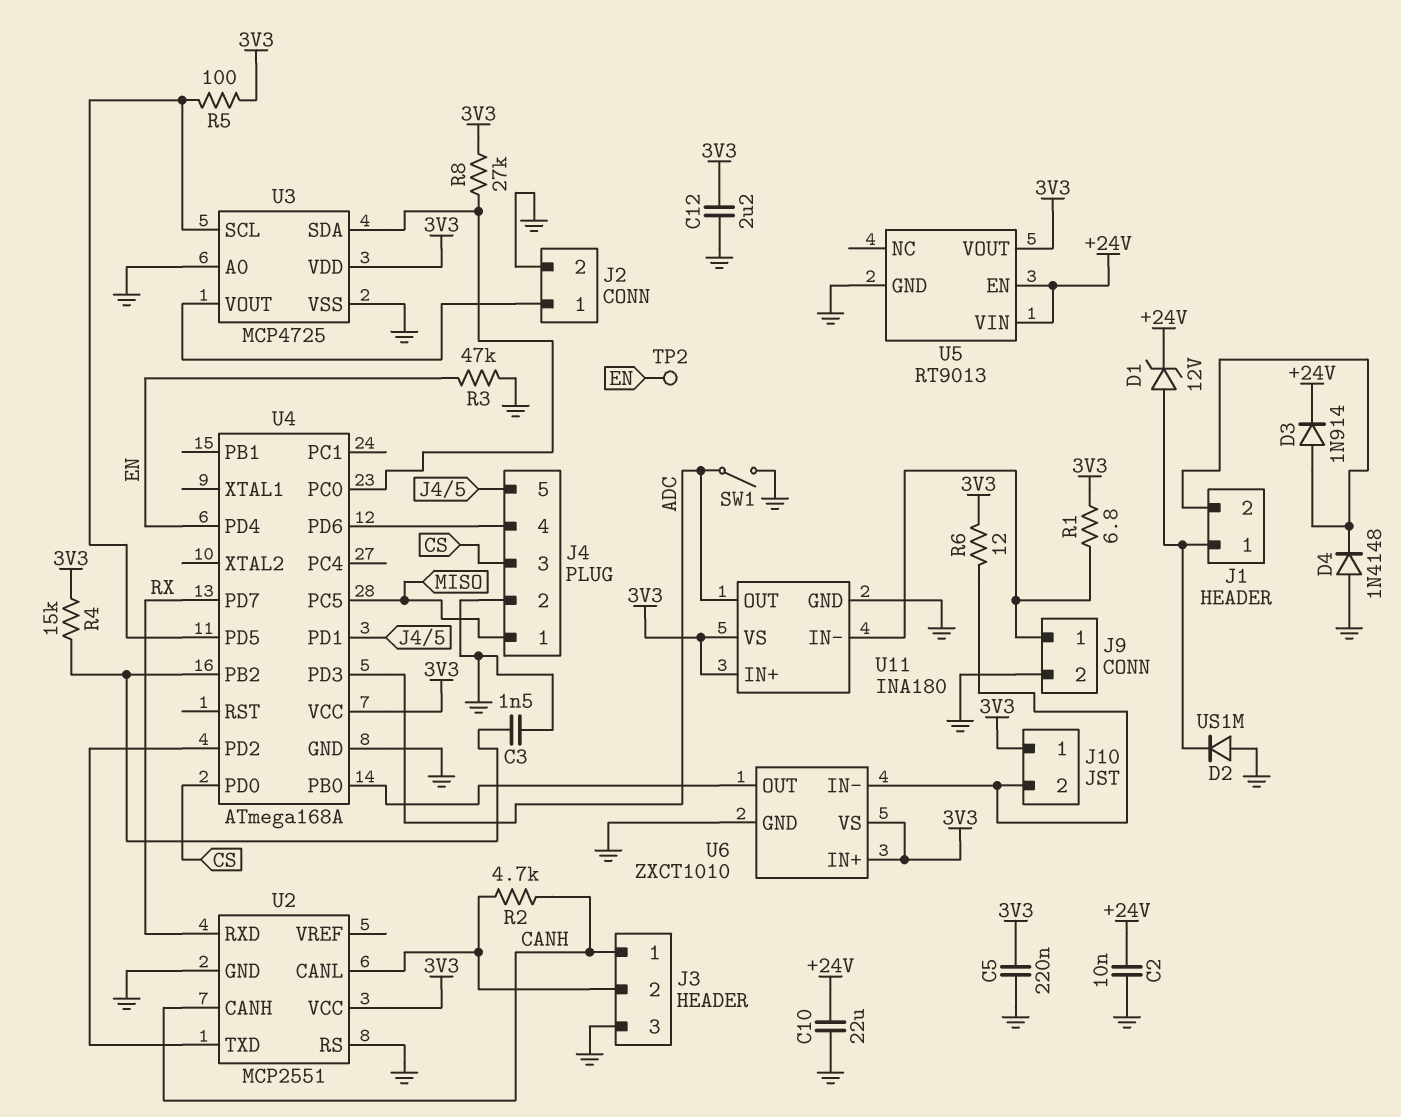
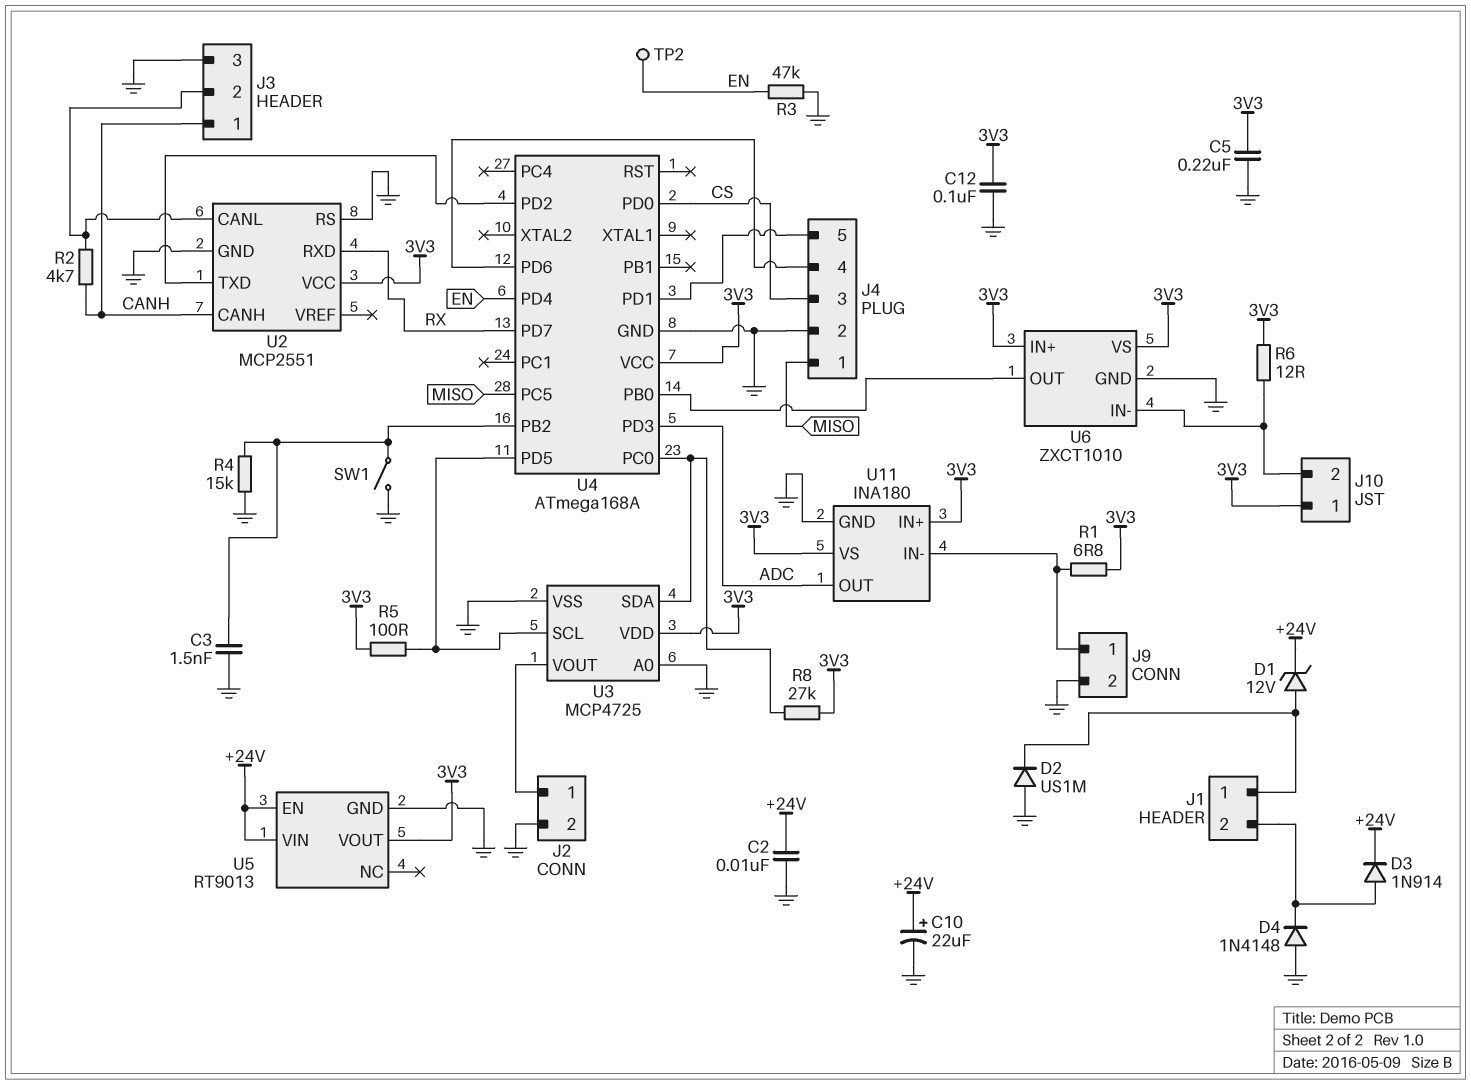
C10: 22uF (+24V, GND) -> 22uF (plus +24V, minus GND)
C12: 2.2uF (3V3, GND) -> 100nF (3V3, GND)
R4: 15k (3V3, U4/PB2) -> 15k (GND, U4/PB2)
SW1: switch (ADC, GND) -> switch (GND, U4/PB2)

